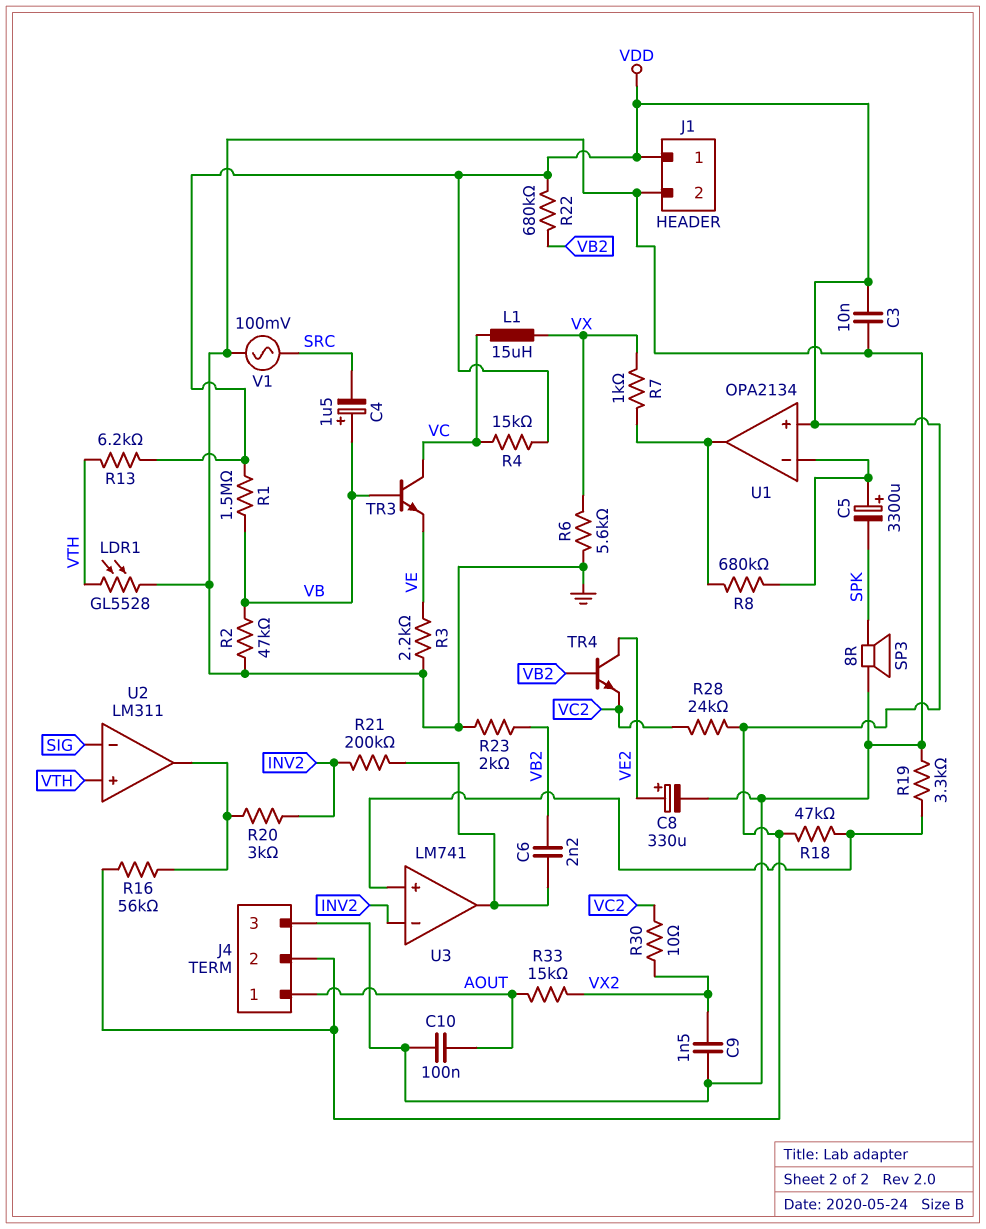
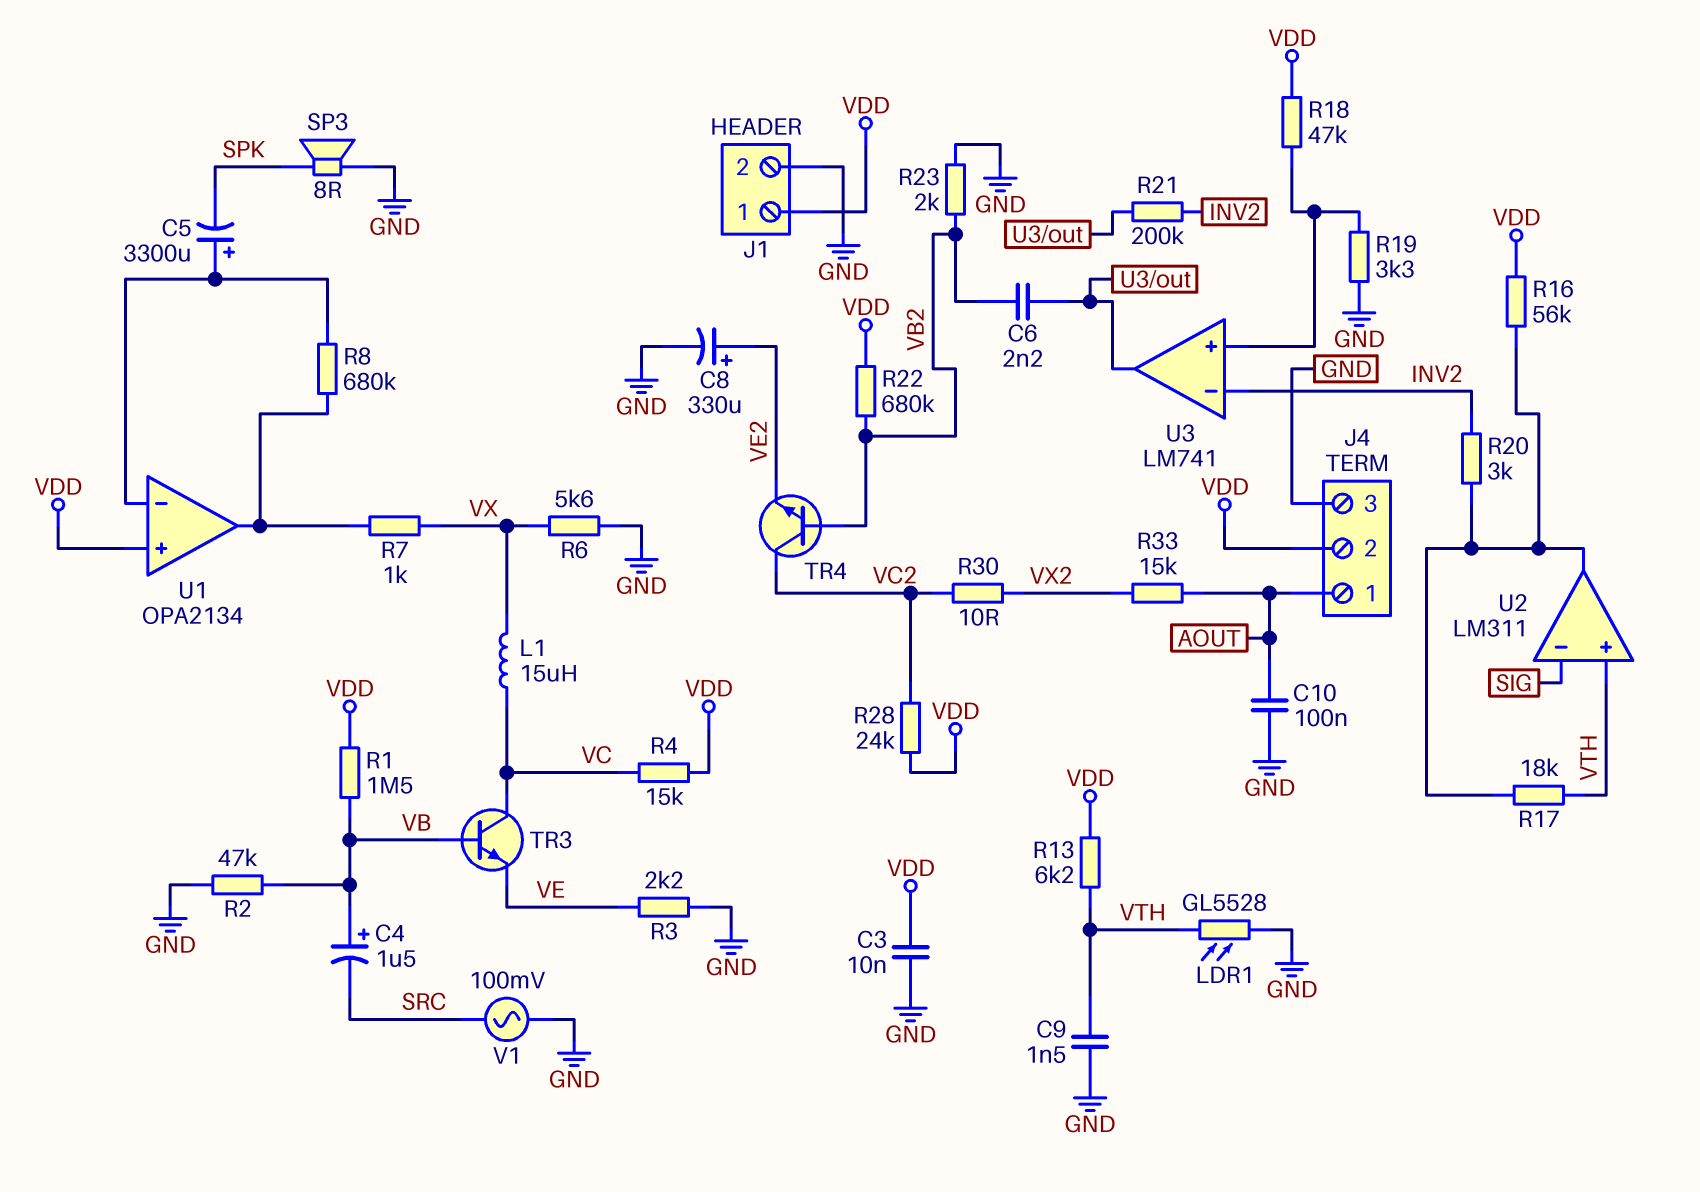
C9: 1.5nF (GND, VX2) -> 1.5nF (GND, VTH)
R17: none -> 18k (U2/out, VTH)
TR4: NPN (B VB2, C VE2, E VC2) -> NPN (B VB2, C VC2, E VE2)

